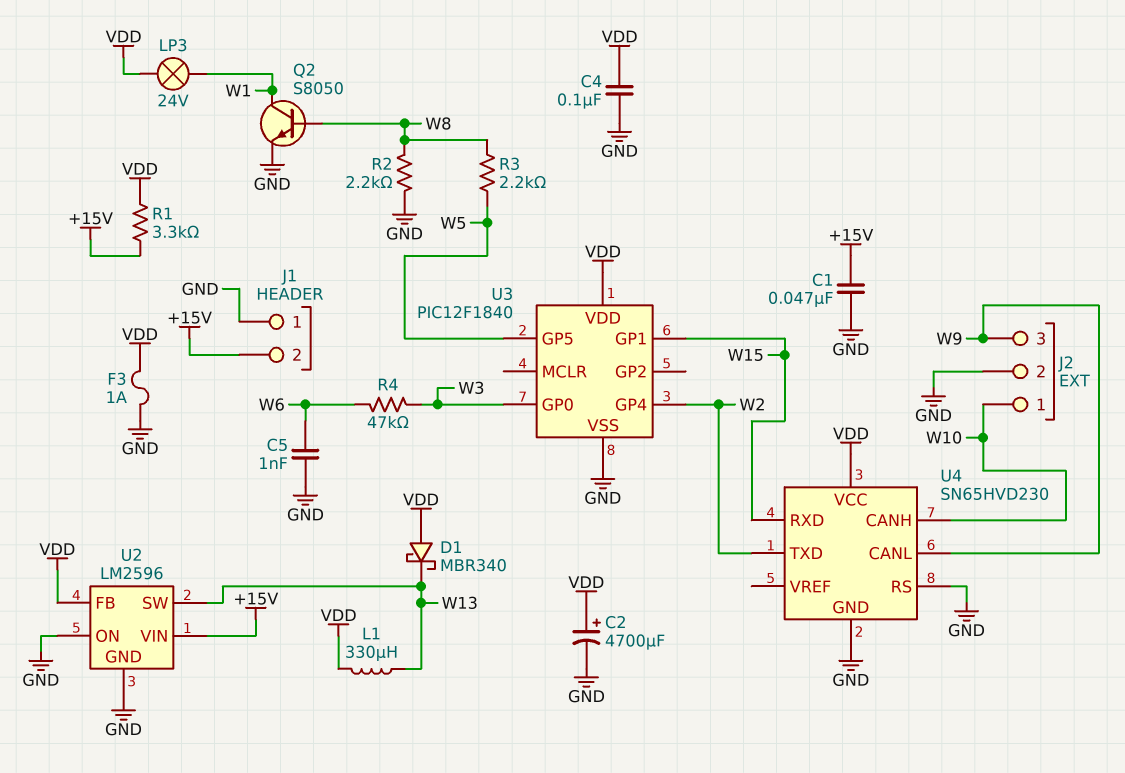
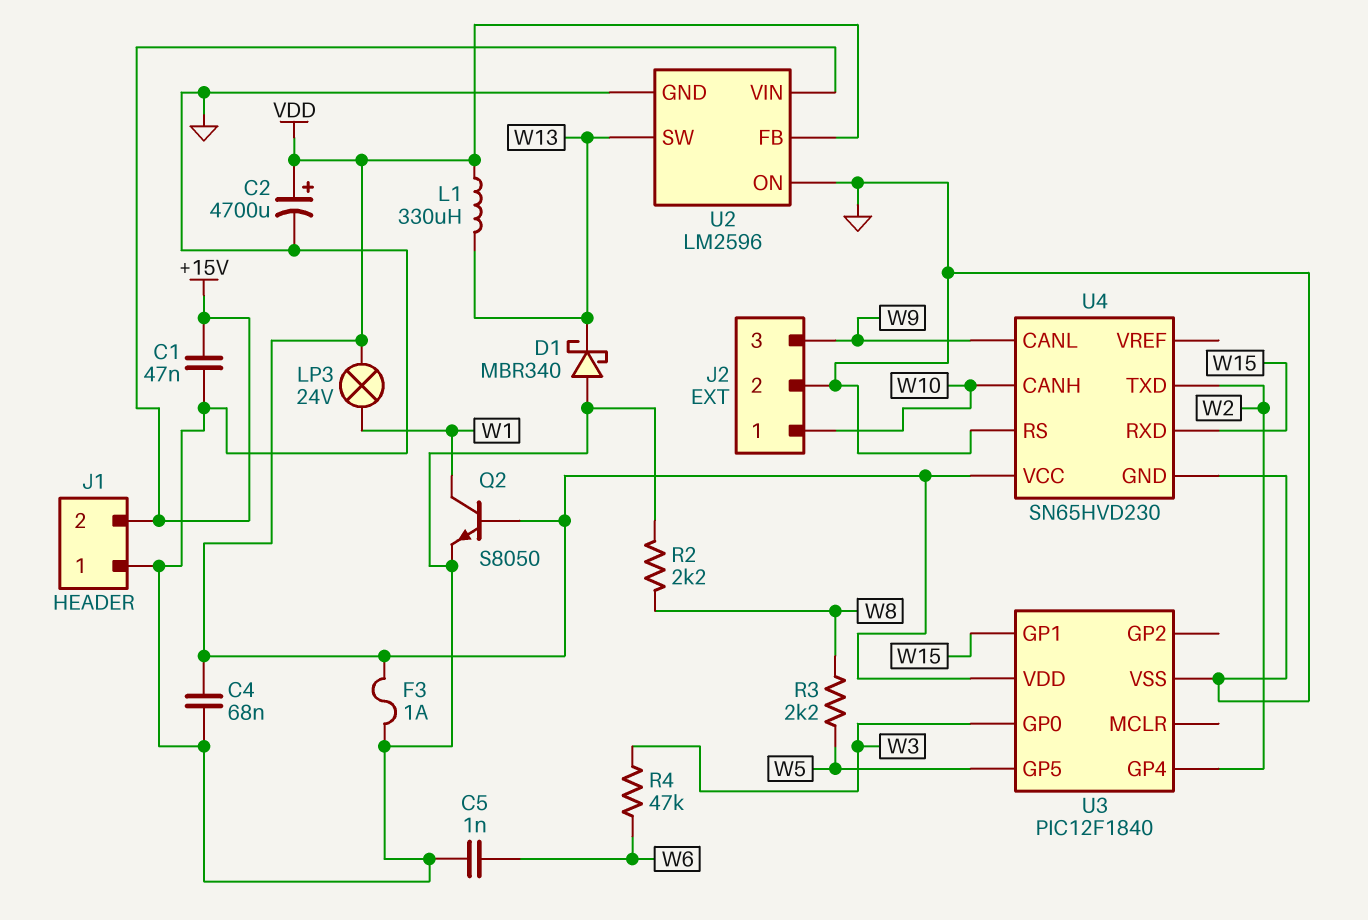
C4: 100nF (GND, VDD) -> 68nF (GND, VDD)
D1: schottky MBR340 (A VDD, K W13) -> schottky MBR340 (A GND, K W13)
Q2: NPN S8050 (B W8, C W1, E GND) -> NPN S8050 (B VDD, C W1, E GND)
R1: 3.3k (+15V, VDD) -> none

